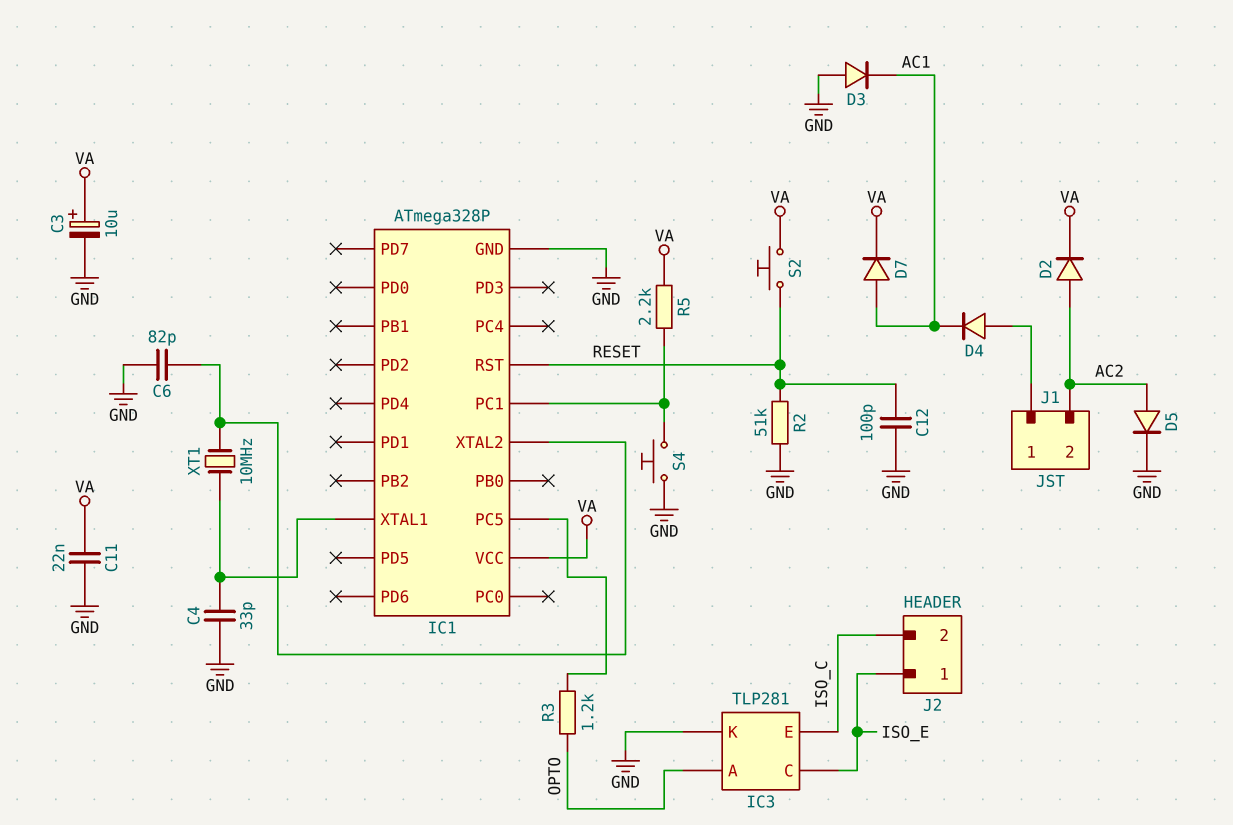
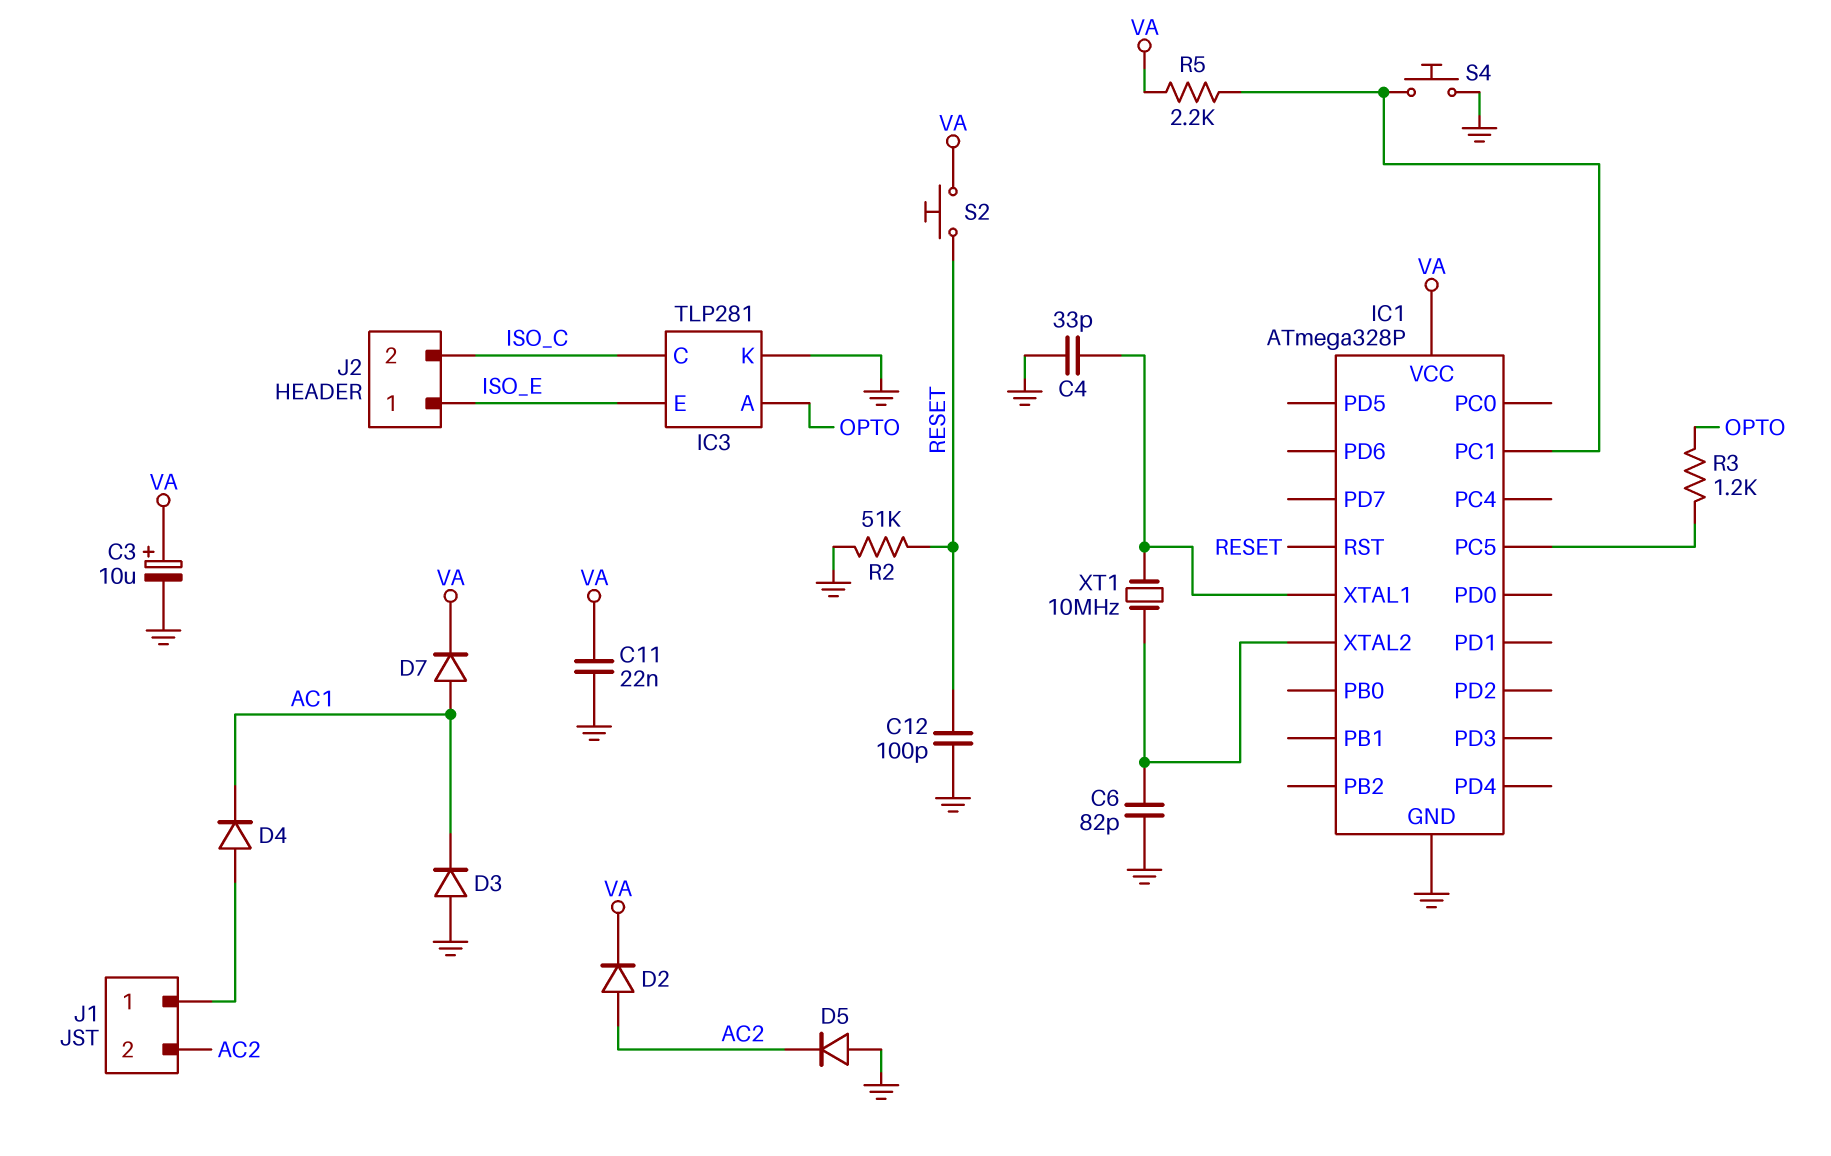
D5: diode (A AC2, K GND) -> diode (A GND, K AC2)
IC3 pin C: ISO_E -> ISO_C
IC3 pin E: ISO_C -> ISO_E

